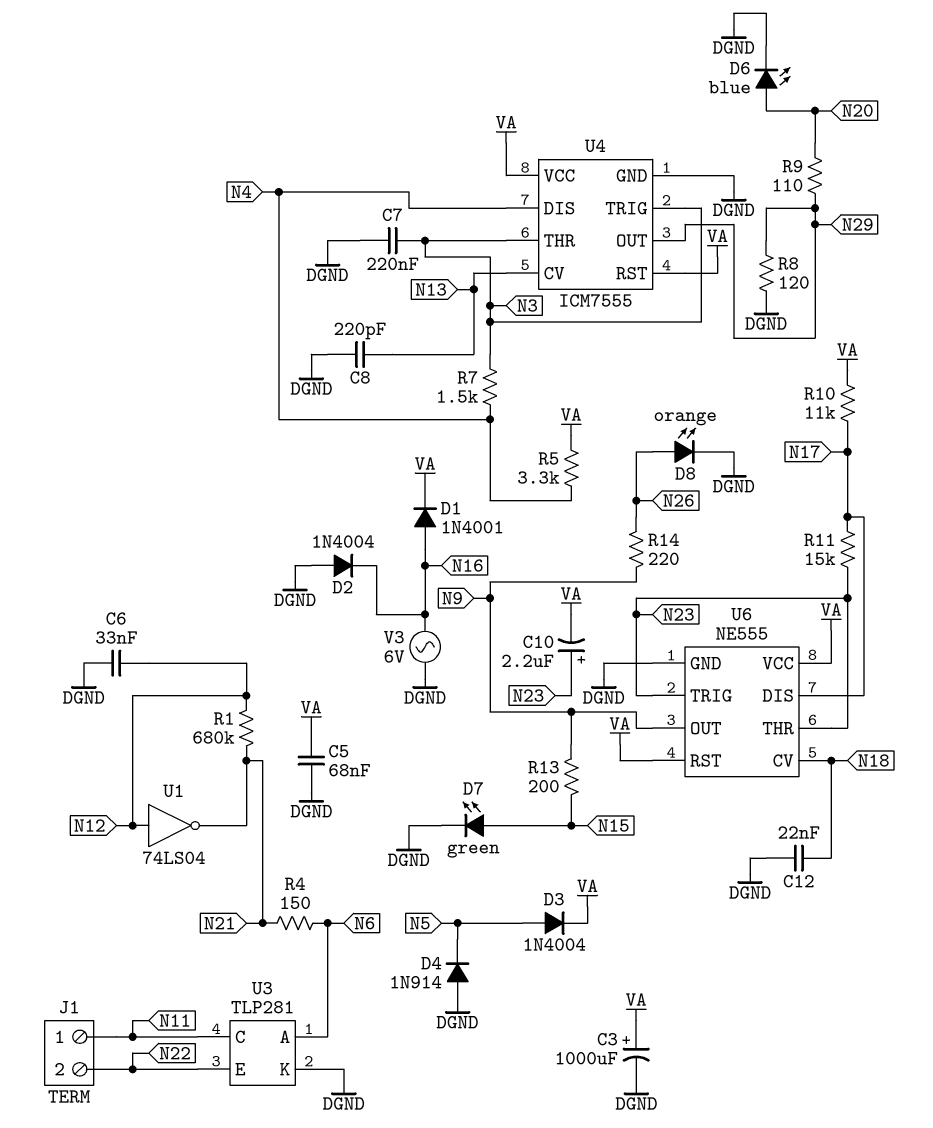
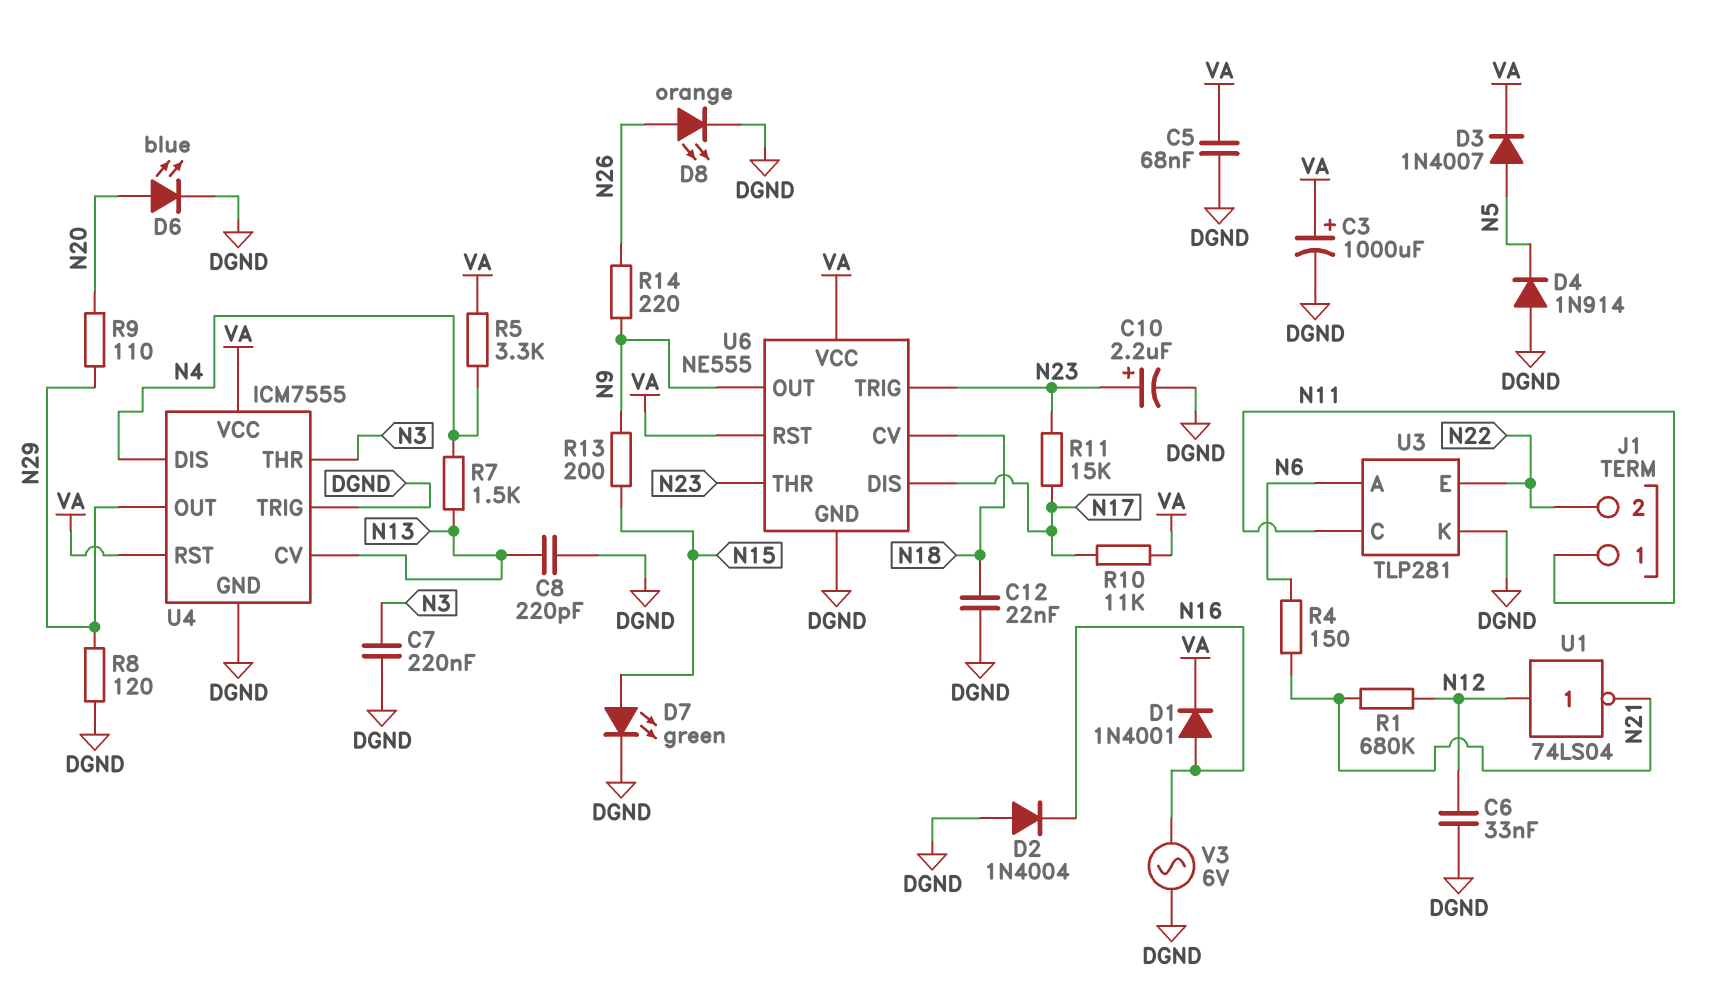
C10: 2.2uF (plus N23, minus VA) -> 2.2uF (plus N23, minus DGND)
D3: diode 1N4004 (A N5, K VA) -> diode 1N4007 (A N5, K VA)
R7: 1.5k (N3, N4) -> 1.5k (N4, N13)
U4 pin TRIG: N3 -> DGND

